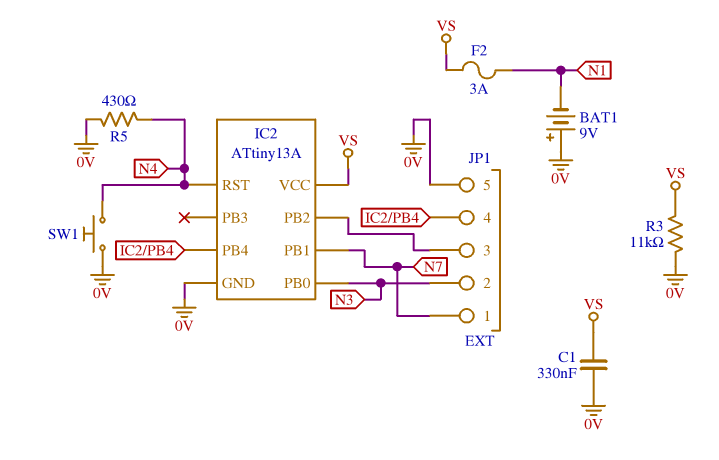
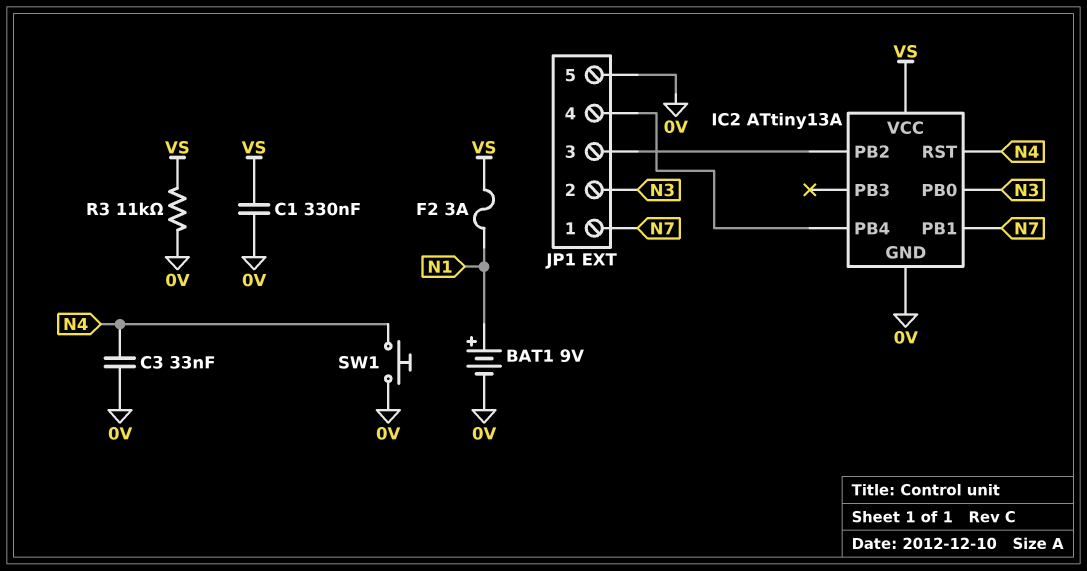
BAT1: 9V (plus 0V, minus N1) -> 9V (plus N1, minus 0V)
C3: none -> 33nF (0V, N4)
R5: 430 (0V, N4) -> none

